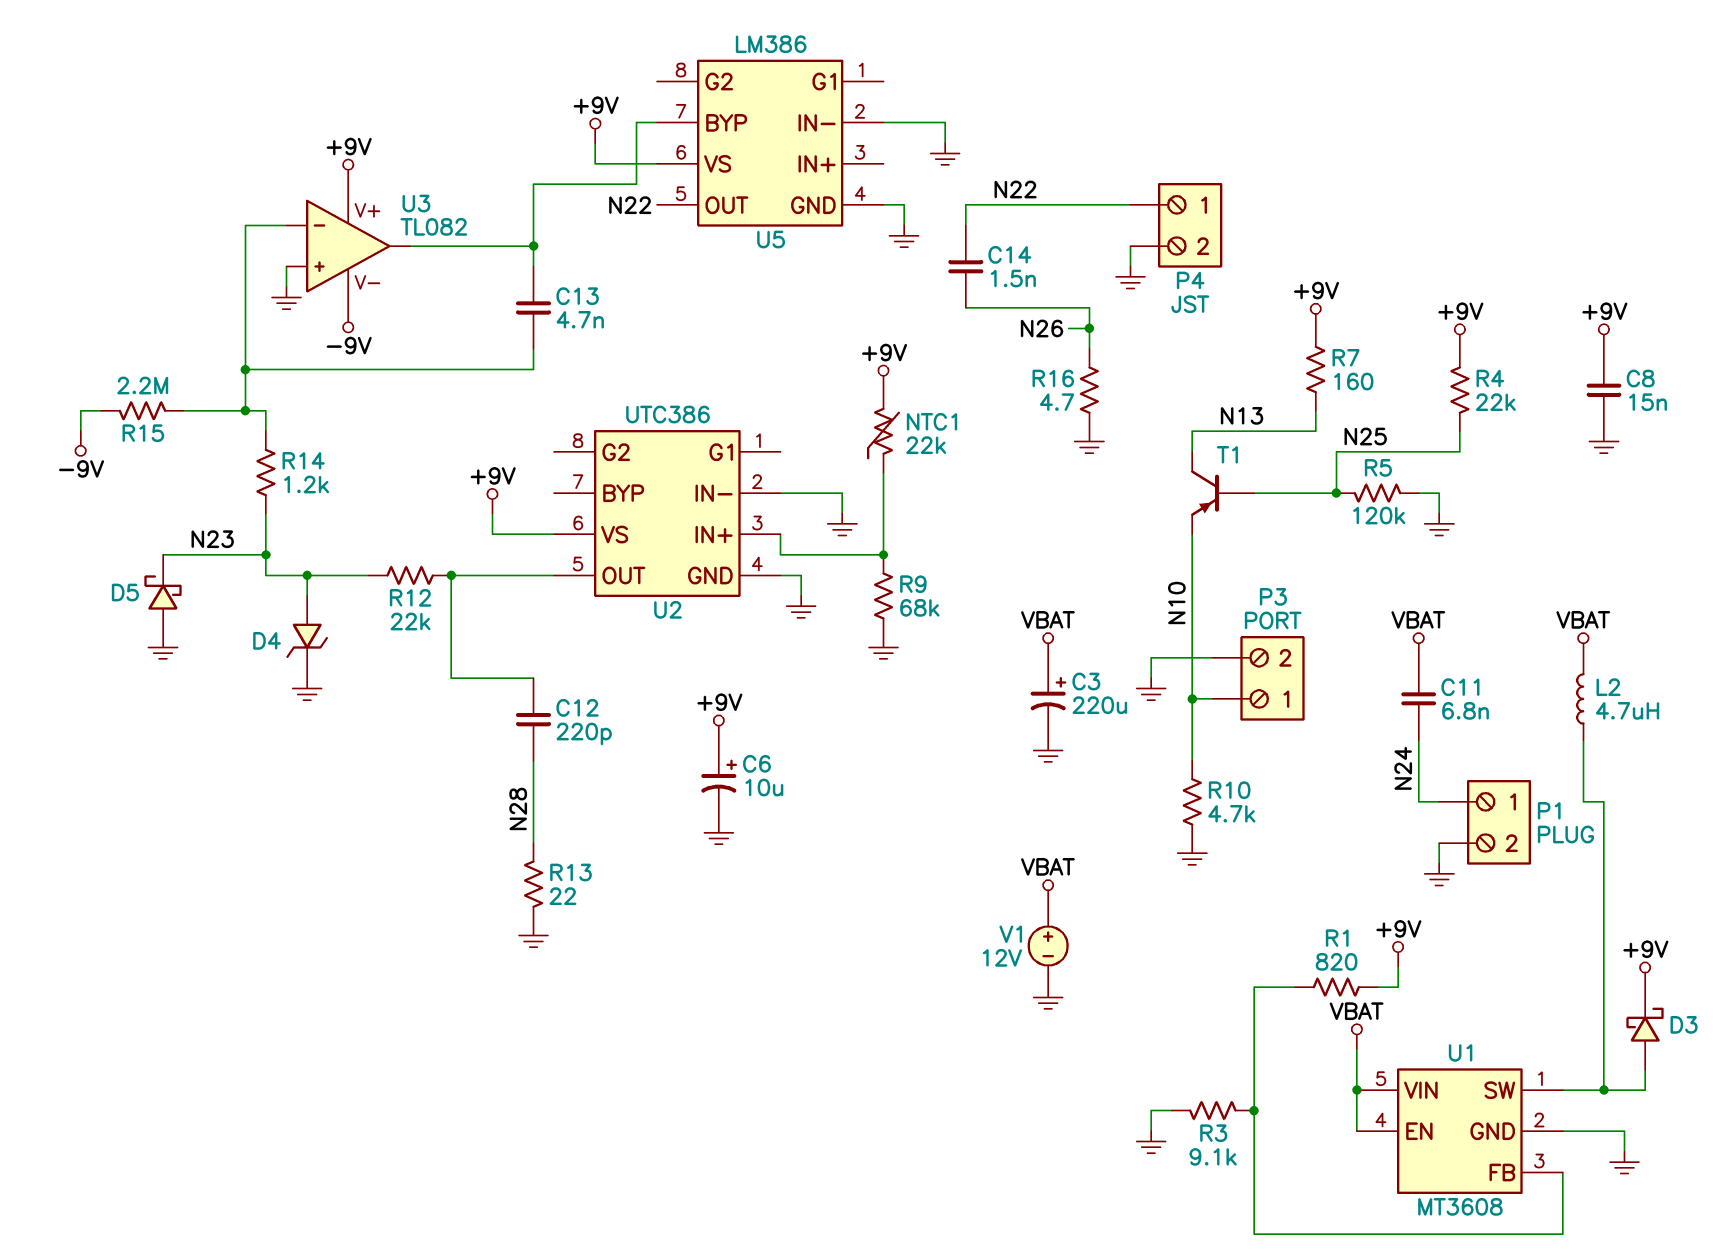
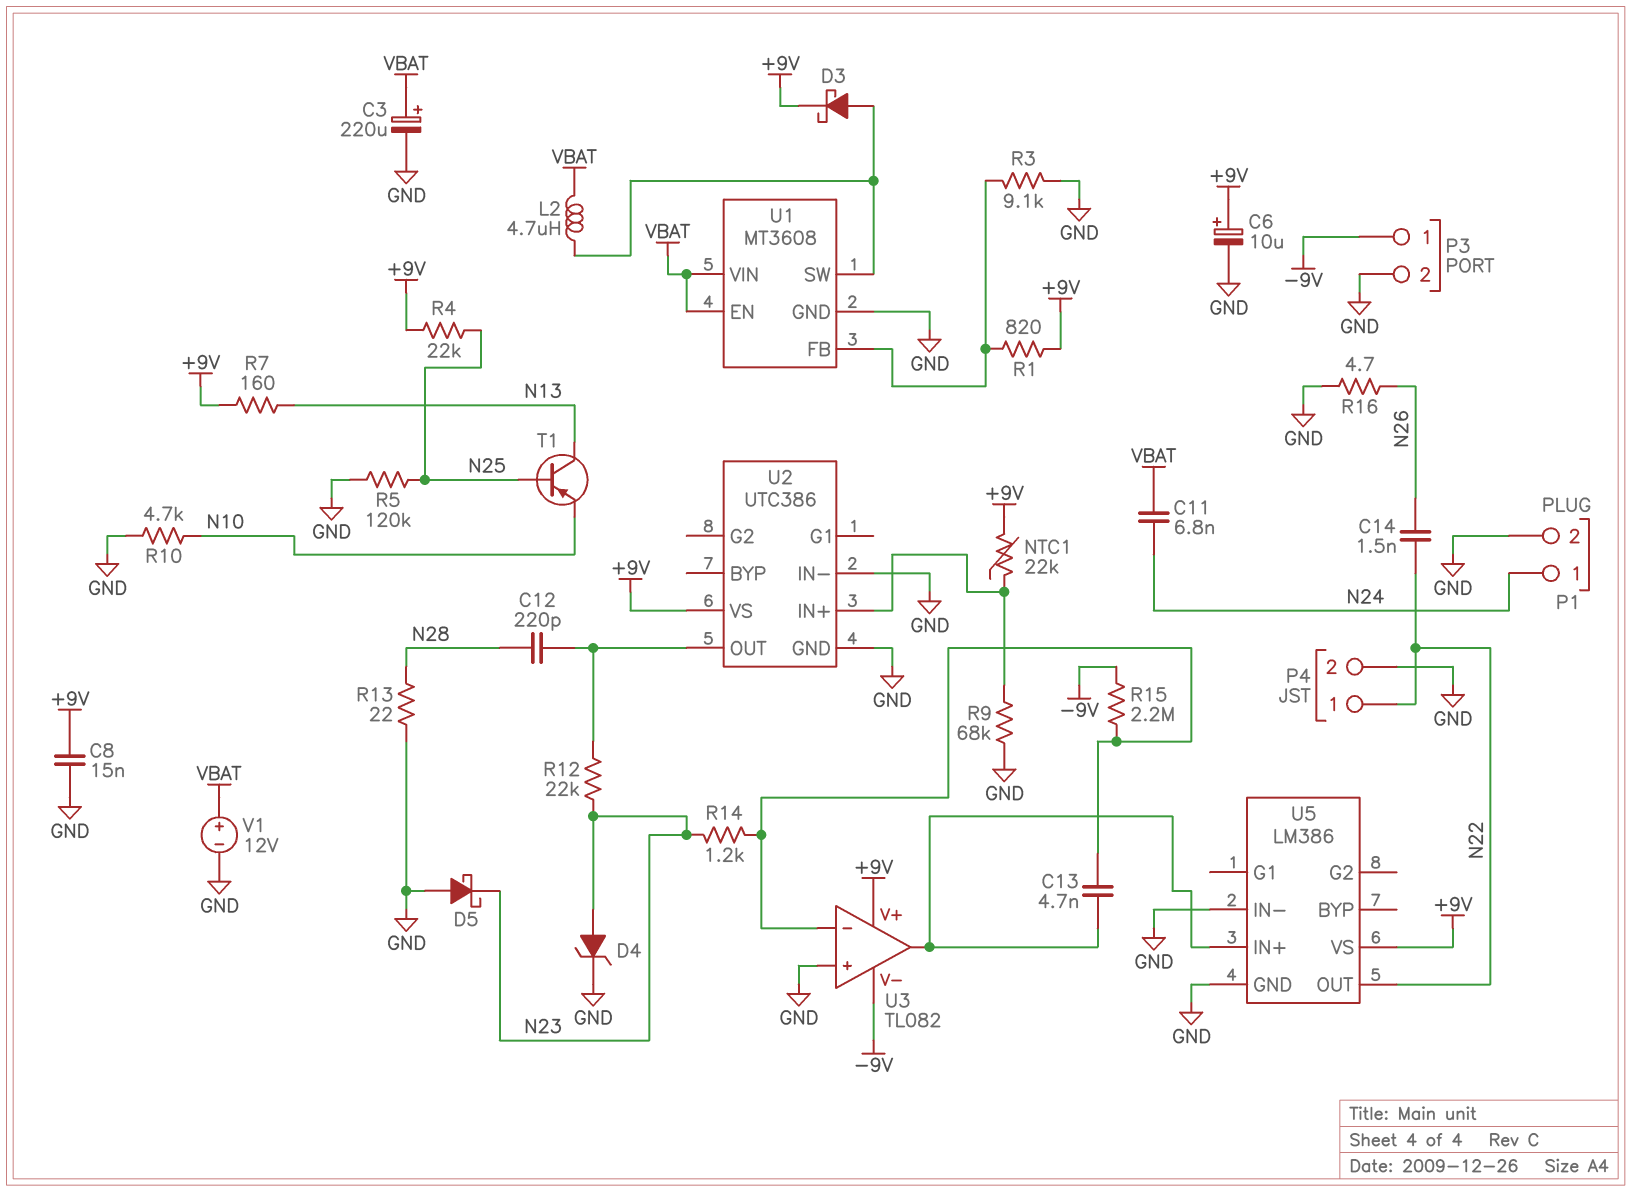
P3 pin 1: N10 -> -9V
U5 pin BYP: U3/out -> none
U5 pin IN+: none -> U3/out

